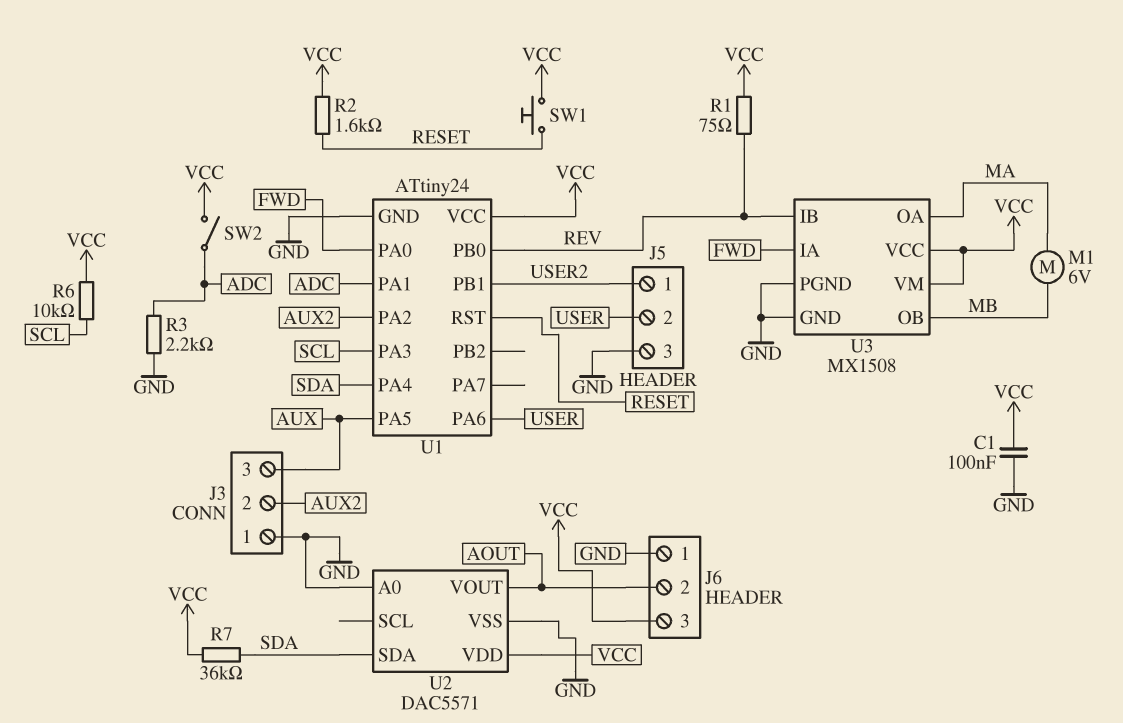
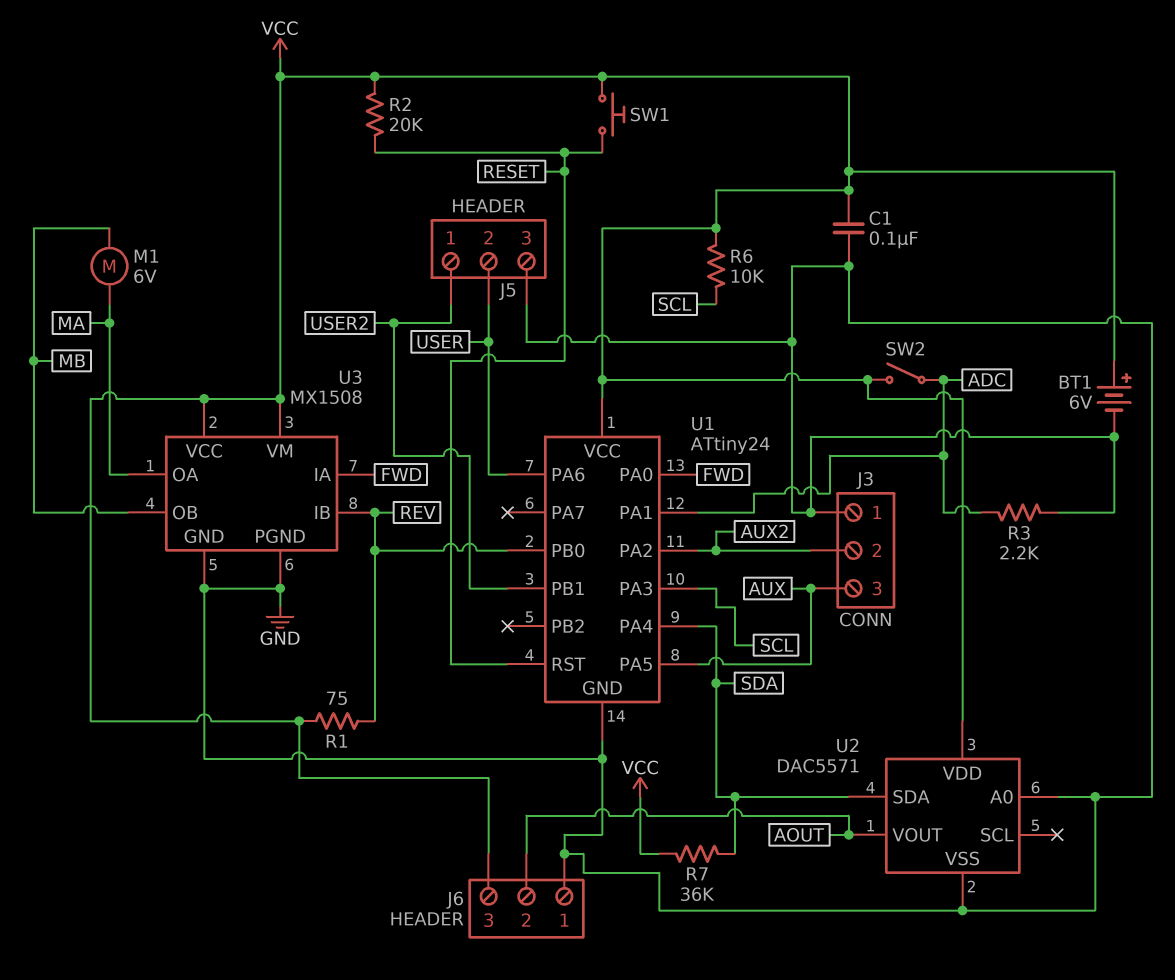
BT1: none -> 6V (plus VCC, minus GND)
R2: 1.6k (RESET, VCC) -> 20k (RESET, VCC)

